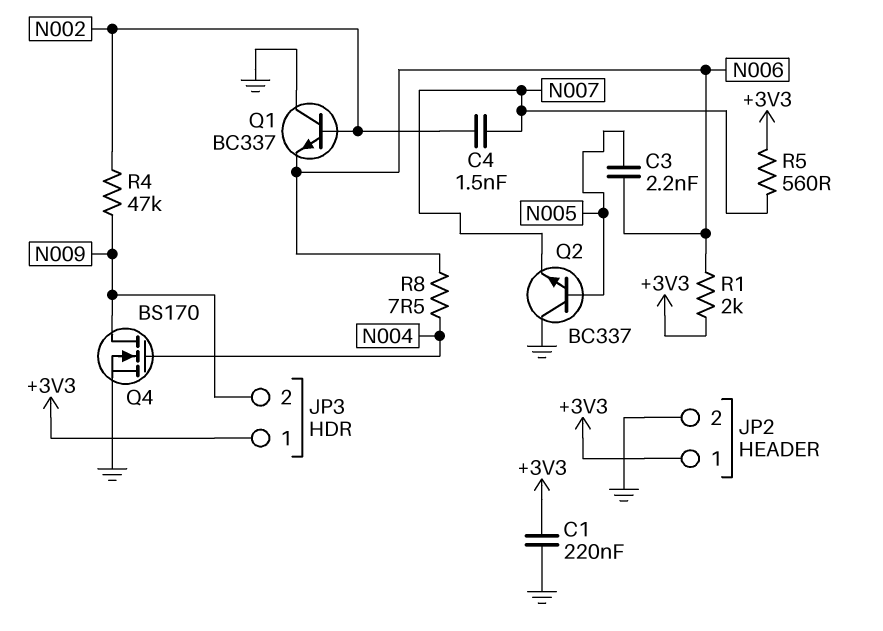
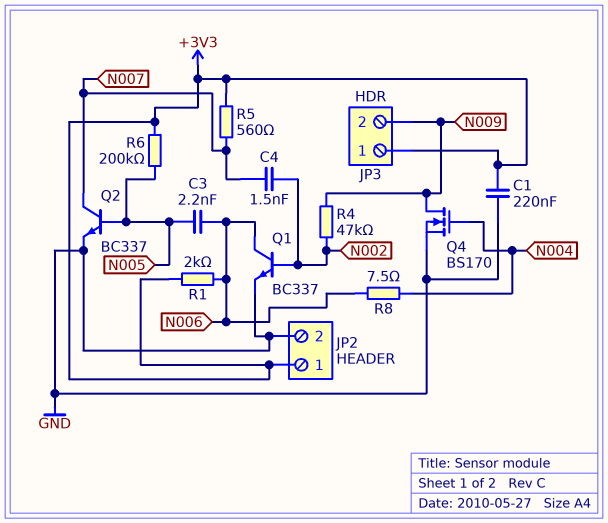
Q1: NPN BC337 (B N002, C GND, E N006) -> NPN BC337 (B N002, C N006, E GND)
Q2: NPN BC337 (B N005, C GND, E N007) -> NPN BC337 (B N005, C N007, E GND)
R6: none -> 200k (+3V3, N005)

